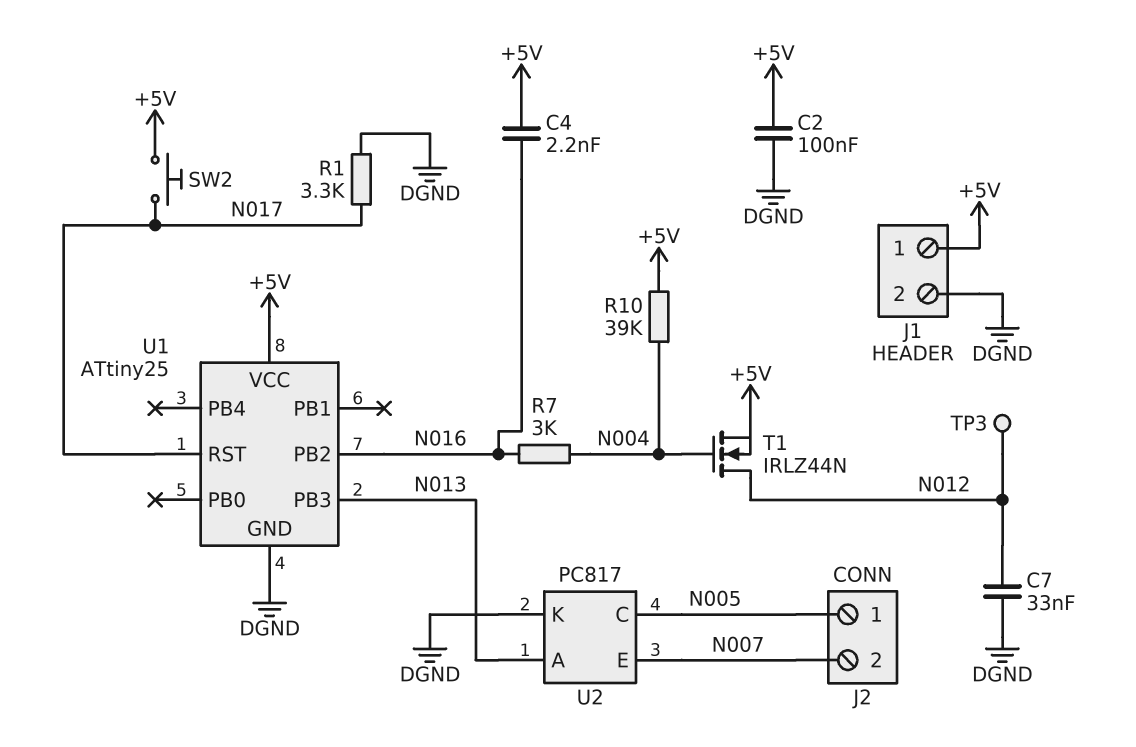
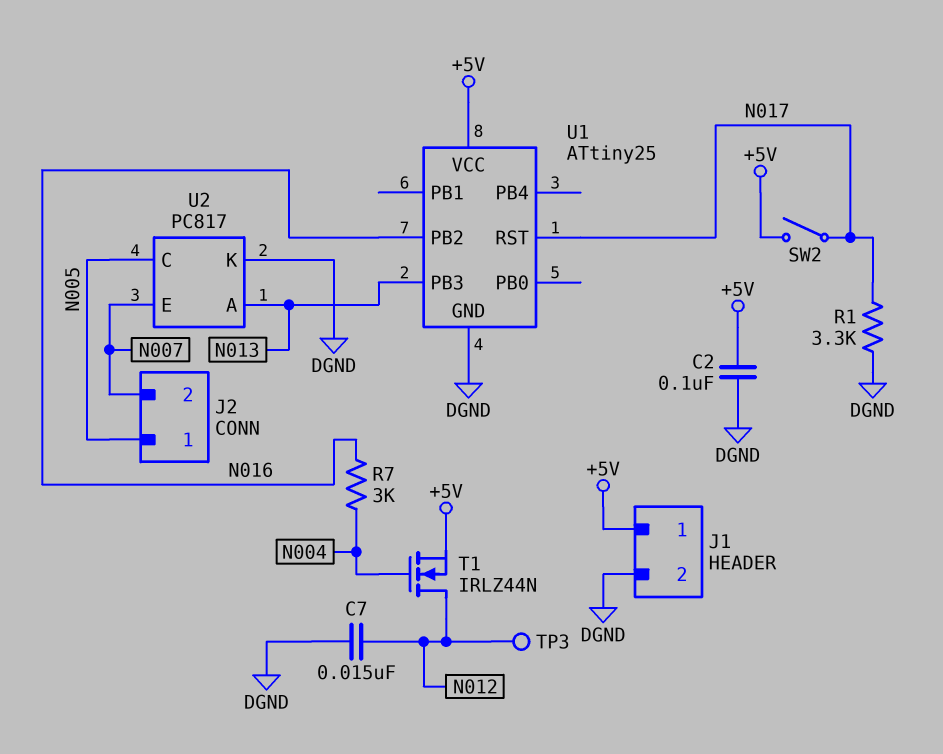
C4: 2.2nF (+5V, N016) -> none
C7: 33nF (DGND, N012) -> 15nF (DGND, N012)
R10: 39k (+5V, N004) -> none
SW2: button (+5V, N017) -> switch (+5V, N017)

